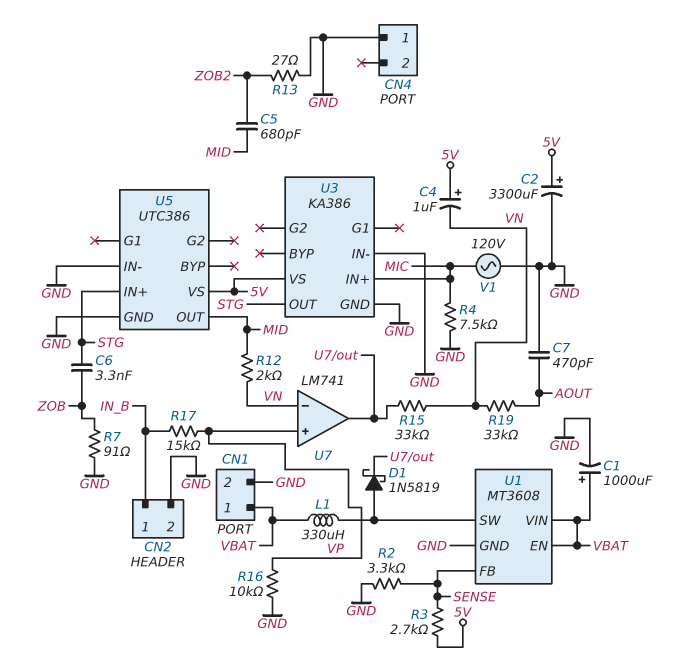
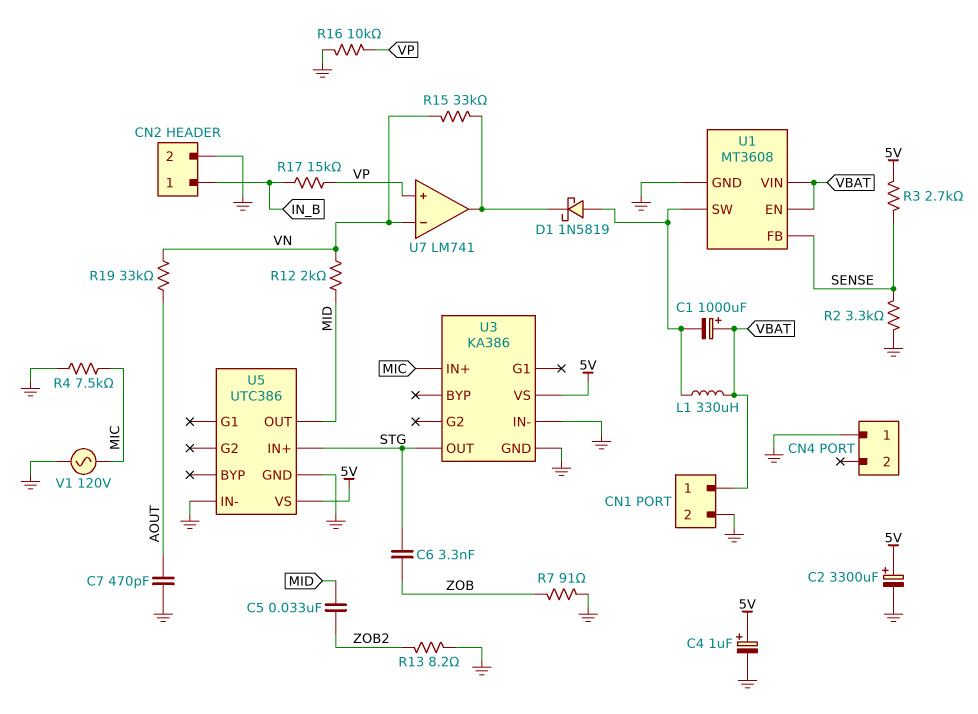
C1: 1000uF (plus VBAT, minus GND) -> 1000uF (plus VBAT, minus U1/SW)
C4: 1uF (plus 5V, minus VN) -> 1uF (plus 5V, minus GND)
C5: 680pF (MID, ZOB2) -> 33nF (MID, ZOB2)
R13: 27 (GND, ZOB2) -> 8.2 (GND, ZOB2)

